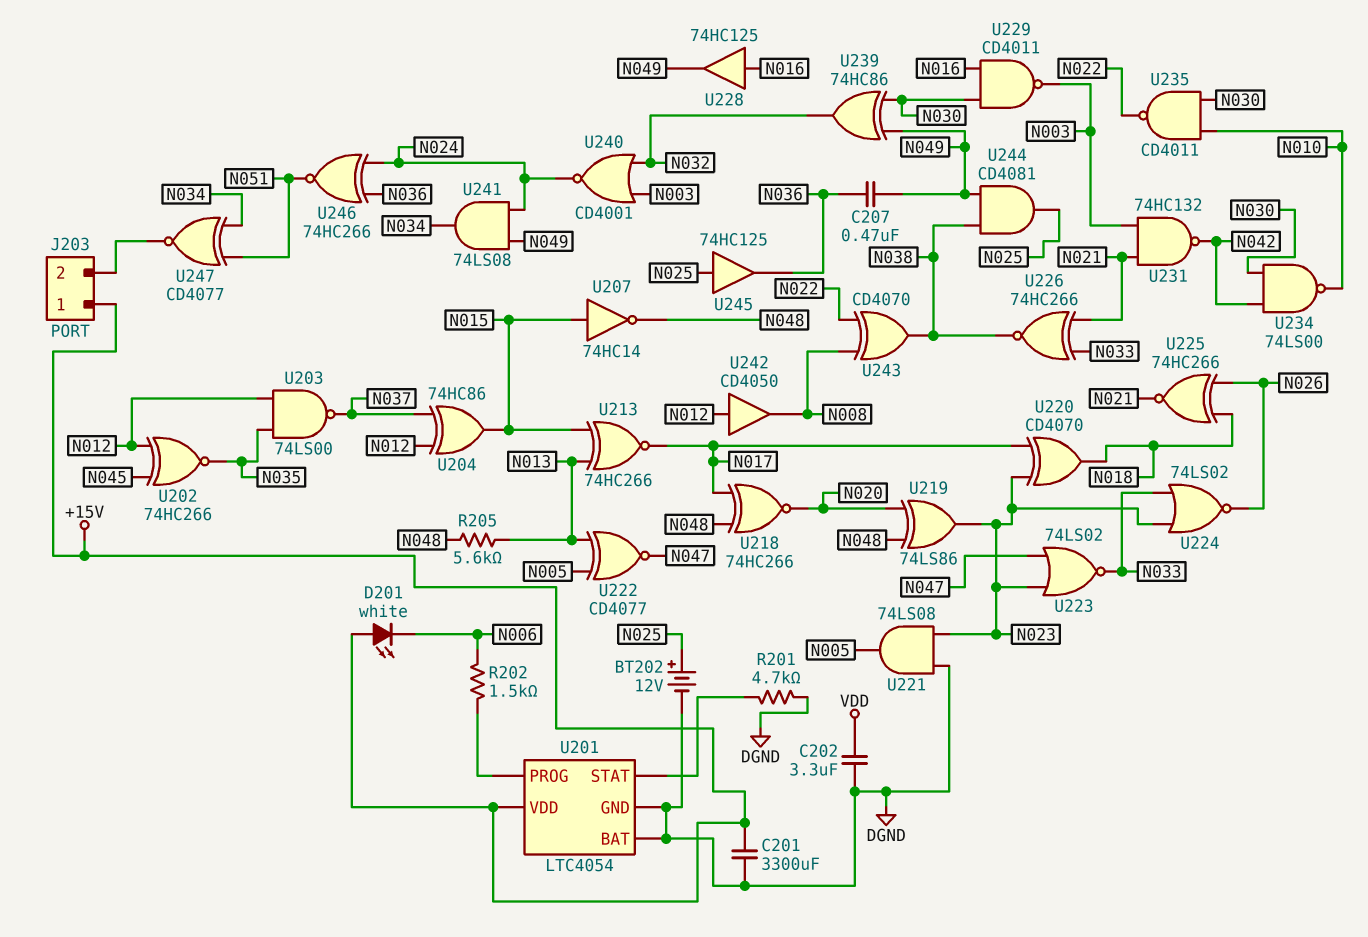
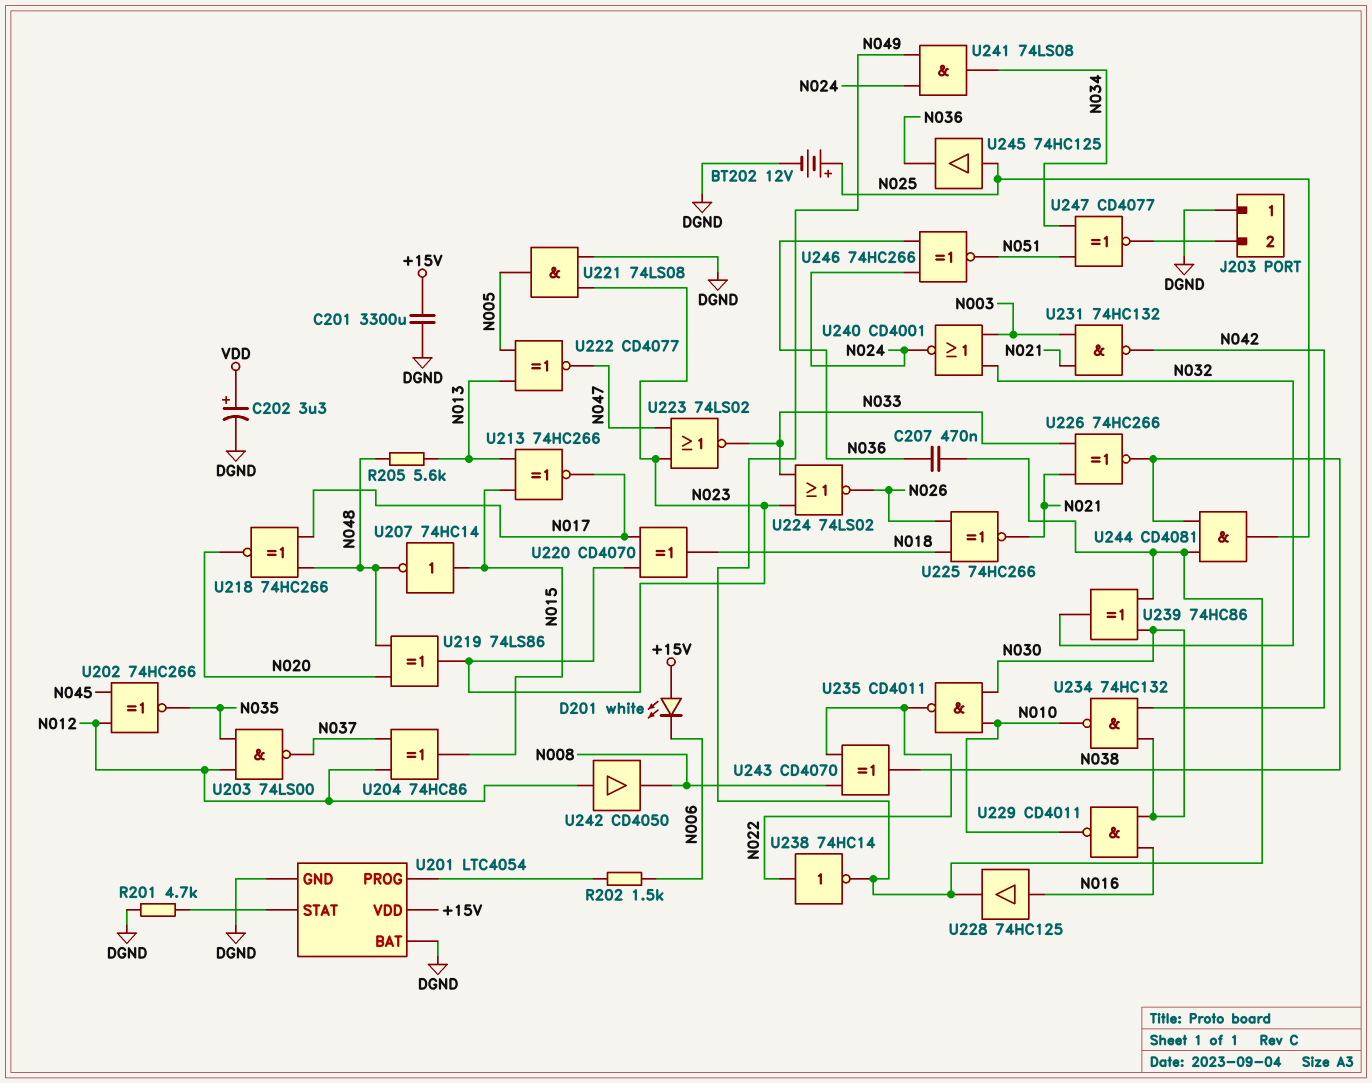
C202: 3.3uF (DGND, VDD) -> 3.3uF (plus VDD, minus DGND)
J203 pin 1: +15V -> DGND
U229: NAND CD4011 (in N016, in N030, out N003) -> NAND CD4011 (in N016, in N030, out N010)
U234: NAND 74LS00 (in N030, in N042, out N010) -> NAND 74HC132 (in N030, in N042, out N010)
U238: none -> NOT 74HC14 (in N022, out N049)

